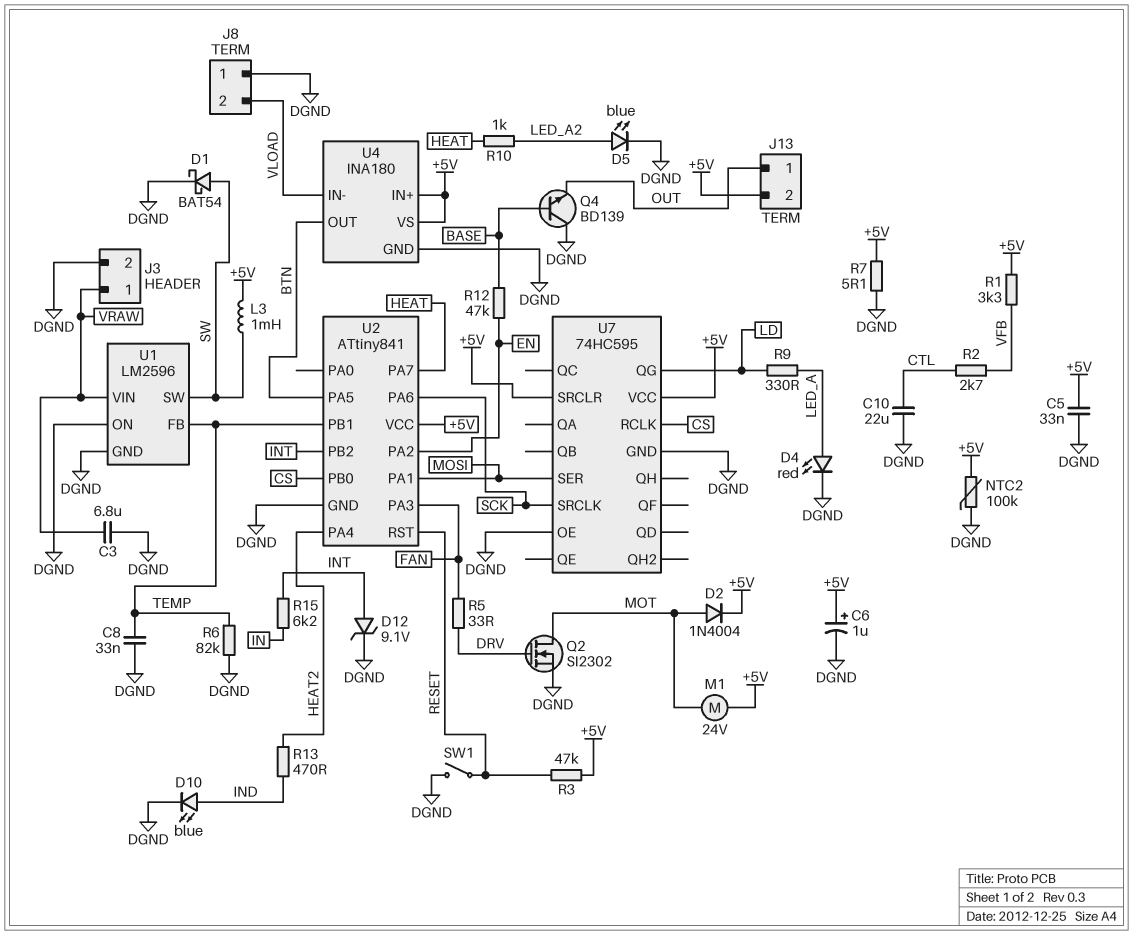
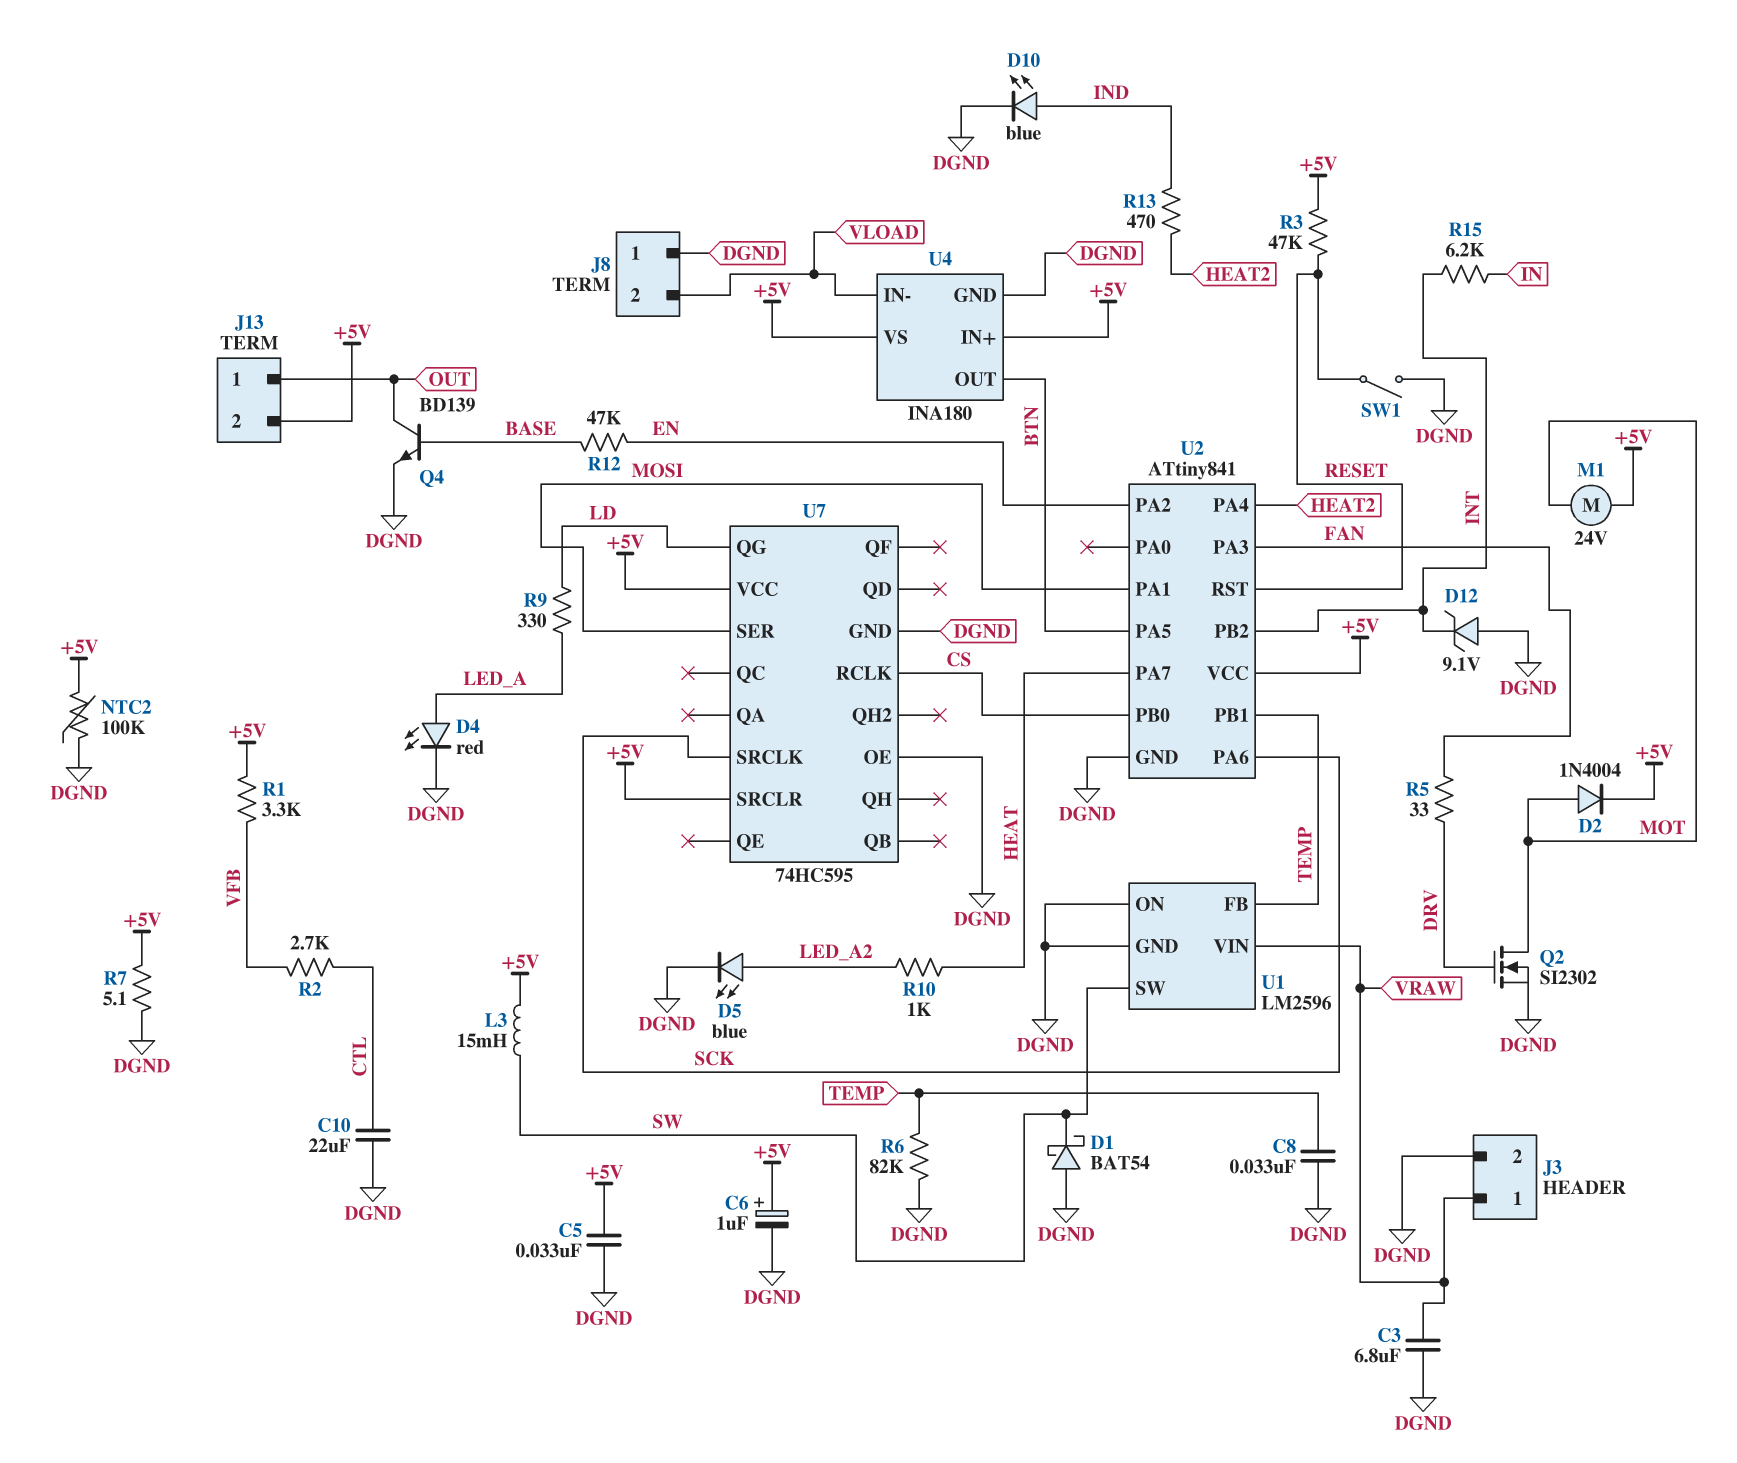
D1: schottky BAT54 (A SW, K DGND) -> schottky BAT54 (A DGND, K SW)
D12: zener 9.1V (A INT, K DGND) -> zener 9.1V (A DGND, K INT)
L3: 1mH (+5V, SW) -> 15mH (+5V, SW)
Q4: NPN BD139 (B BASE, C DGND, E OUT) -> NPN BD139 (B BASE, C OUT, E DGND)

